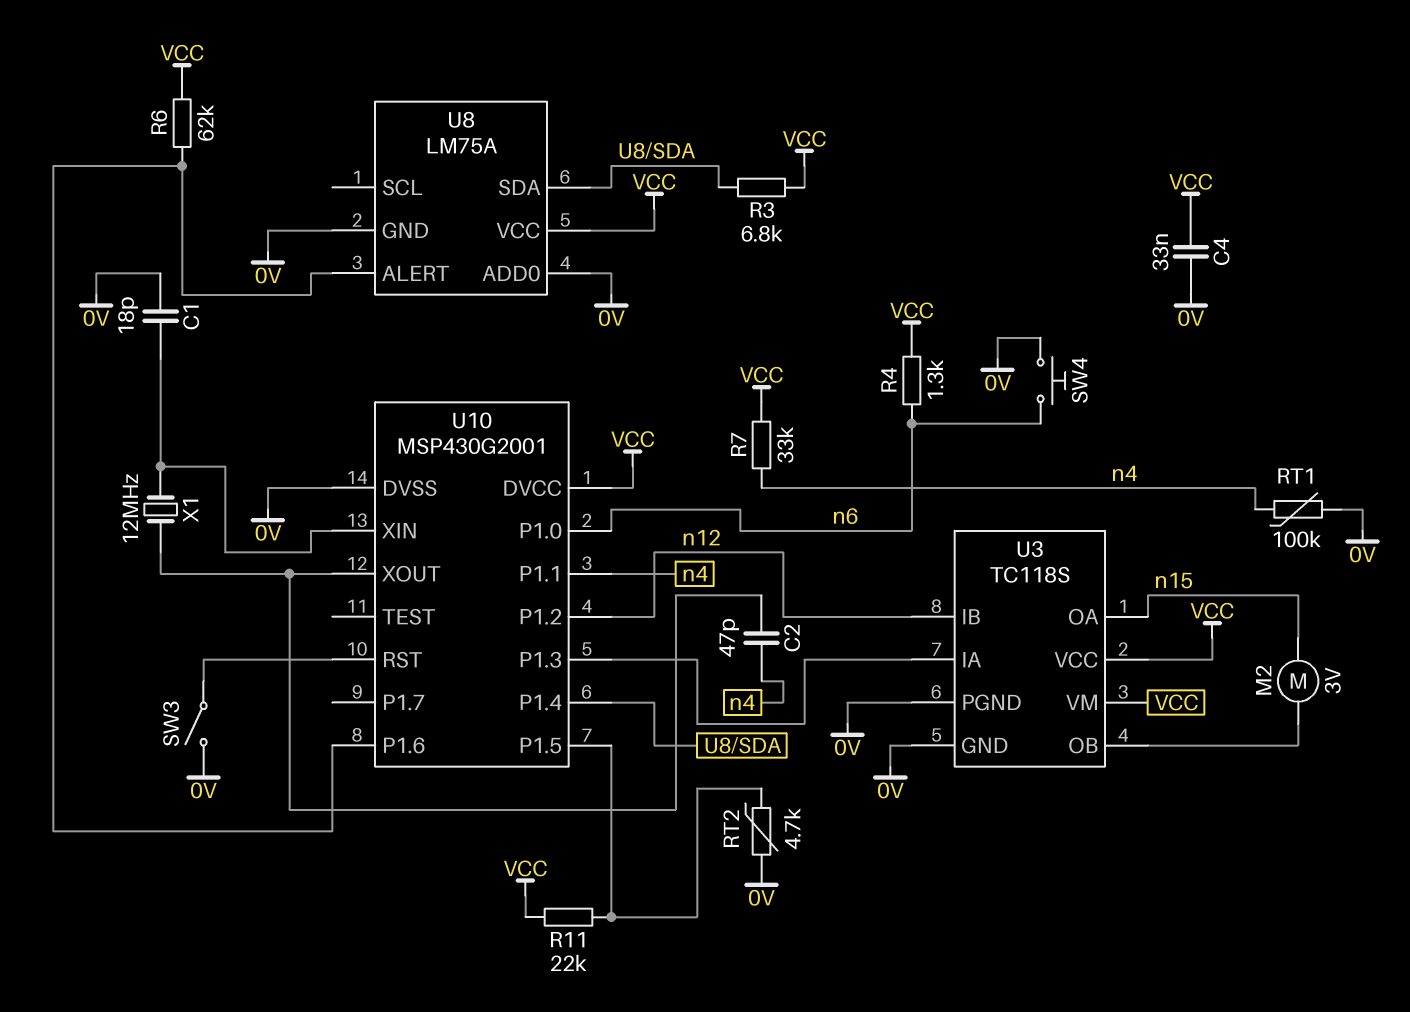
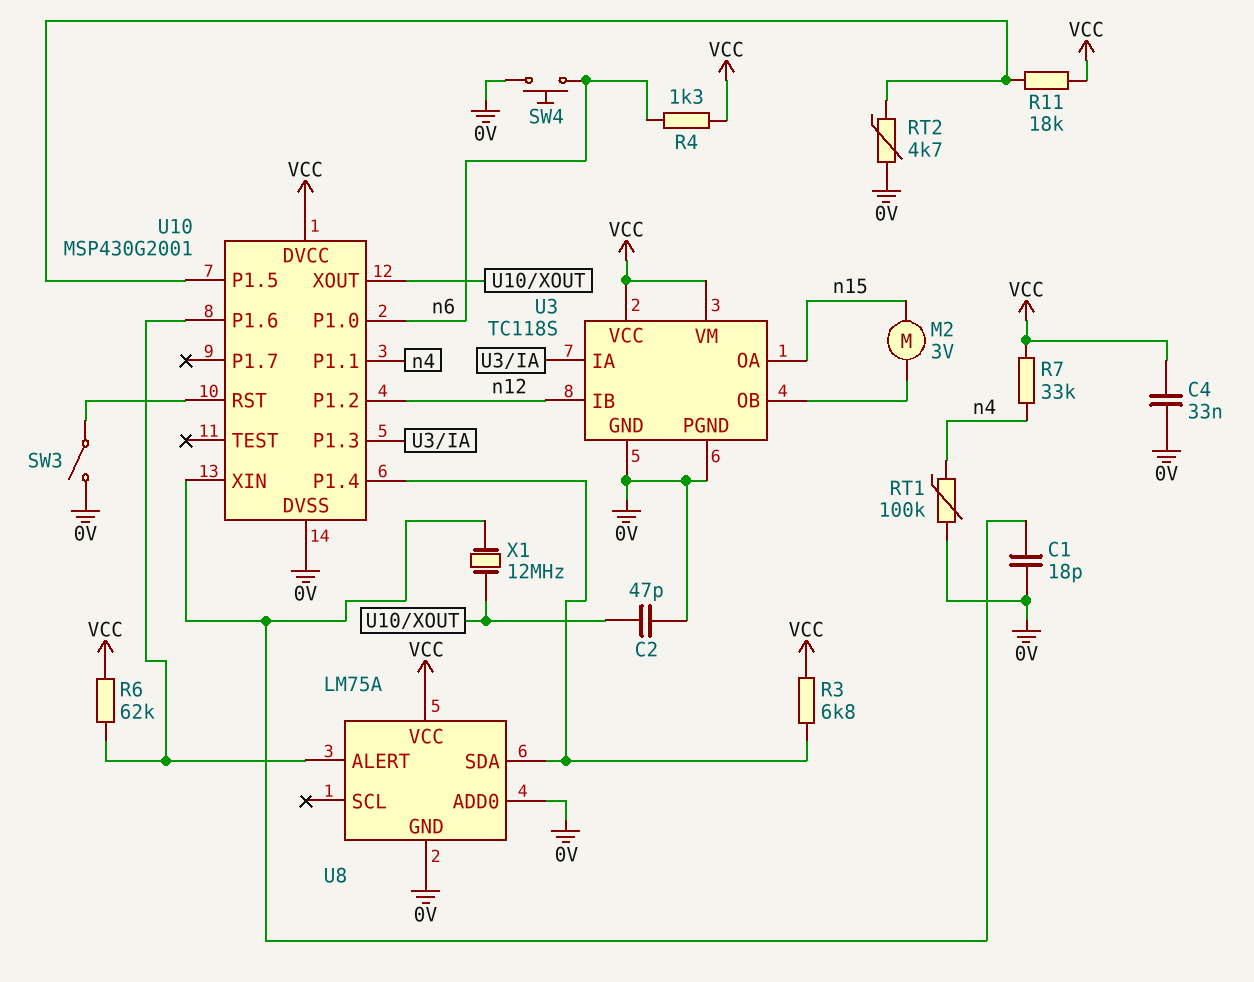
C2: 47pF (U10/XOUT, n4) -> 47pF (0V, U10/XOUT)
R11: 22k (U10/P1.5, VCC) -> 18k (U10/P1.5, VCC)

